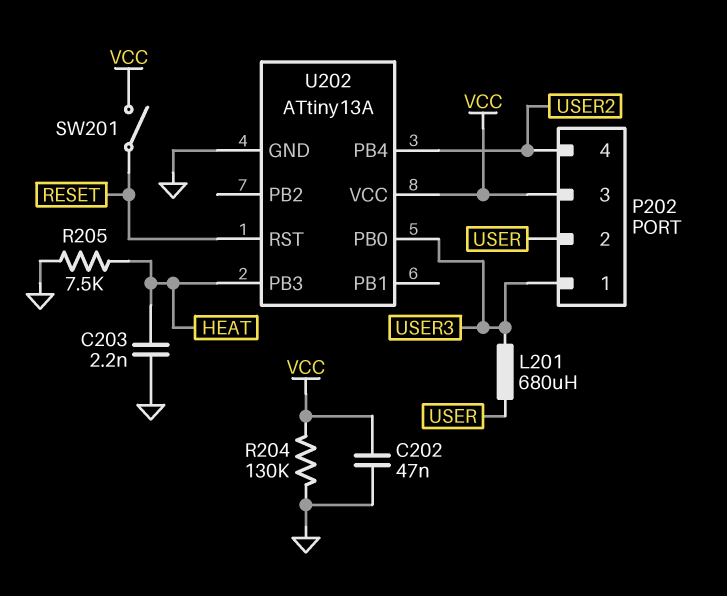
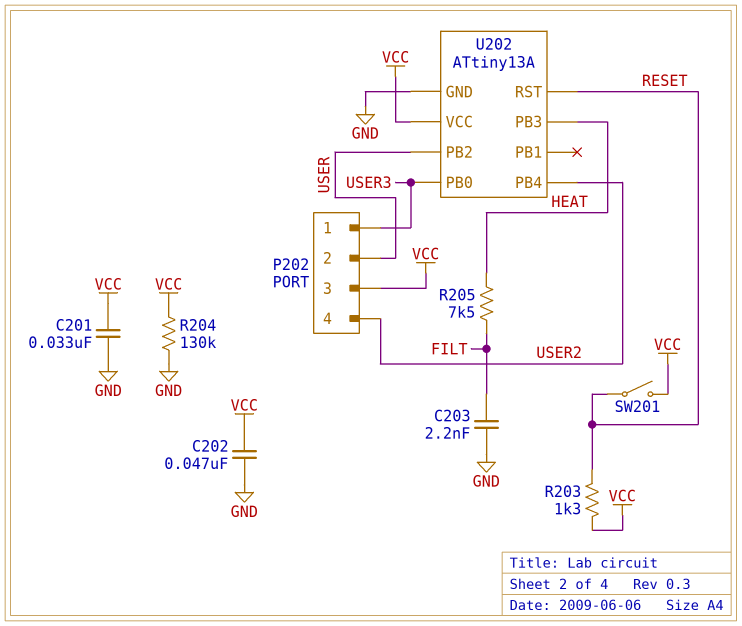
C201: none -> 33nF (GND, VCC)
C203: 2.2nF (GND, HEAT) -> 2.2nF (FILT, GND)
L201: 680uH (USER, USER3) -> none
R203: none -> 1.3k (RESET, VCC)
R205: 7.5k (GND, HEAT) -> 7.5k (FILT, HEAT)
U202 pin PB2: none -> USER

